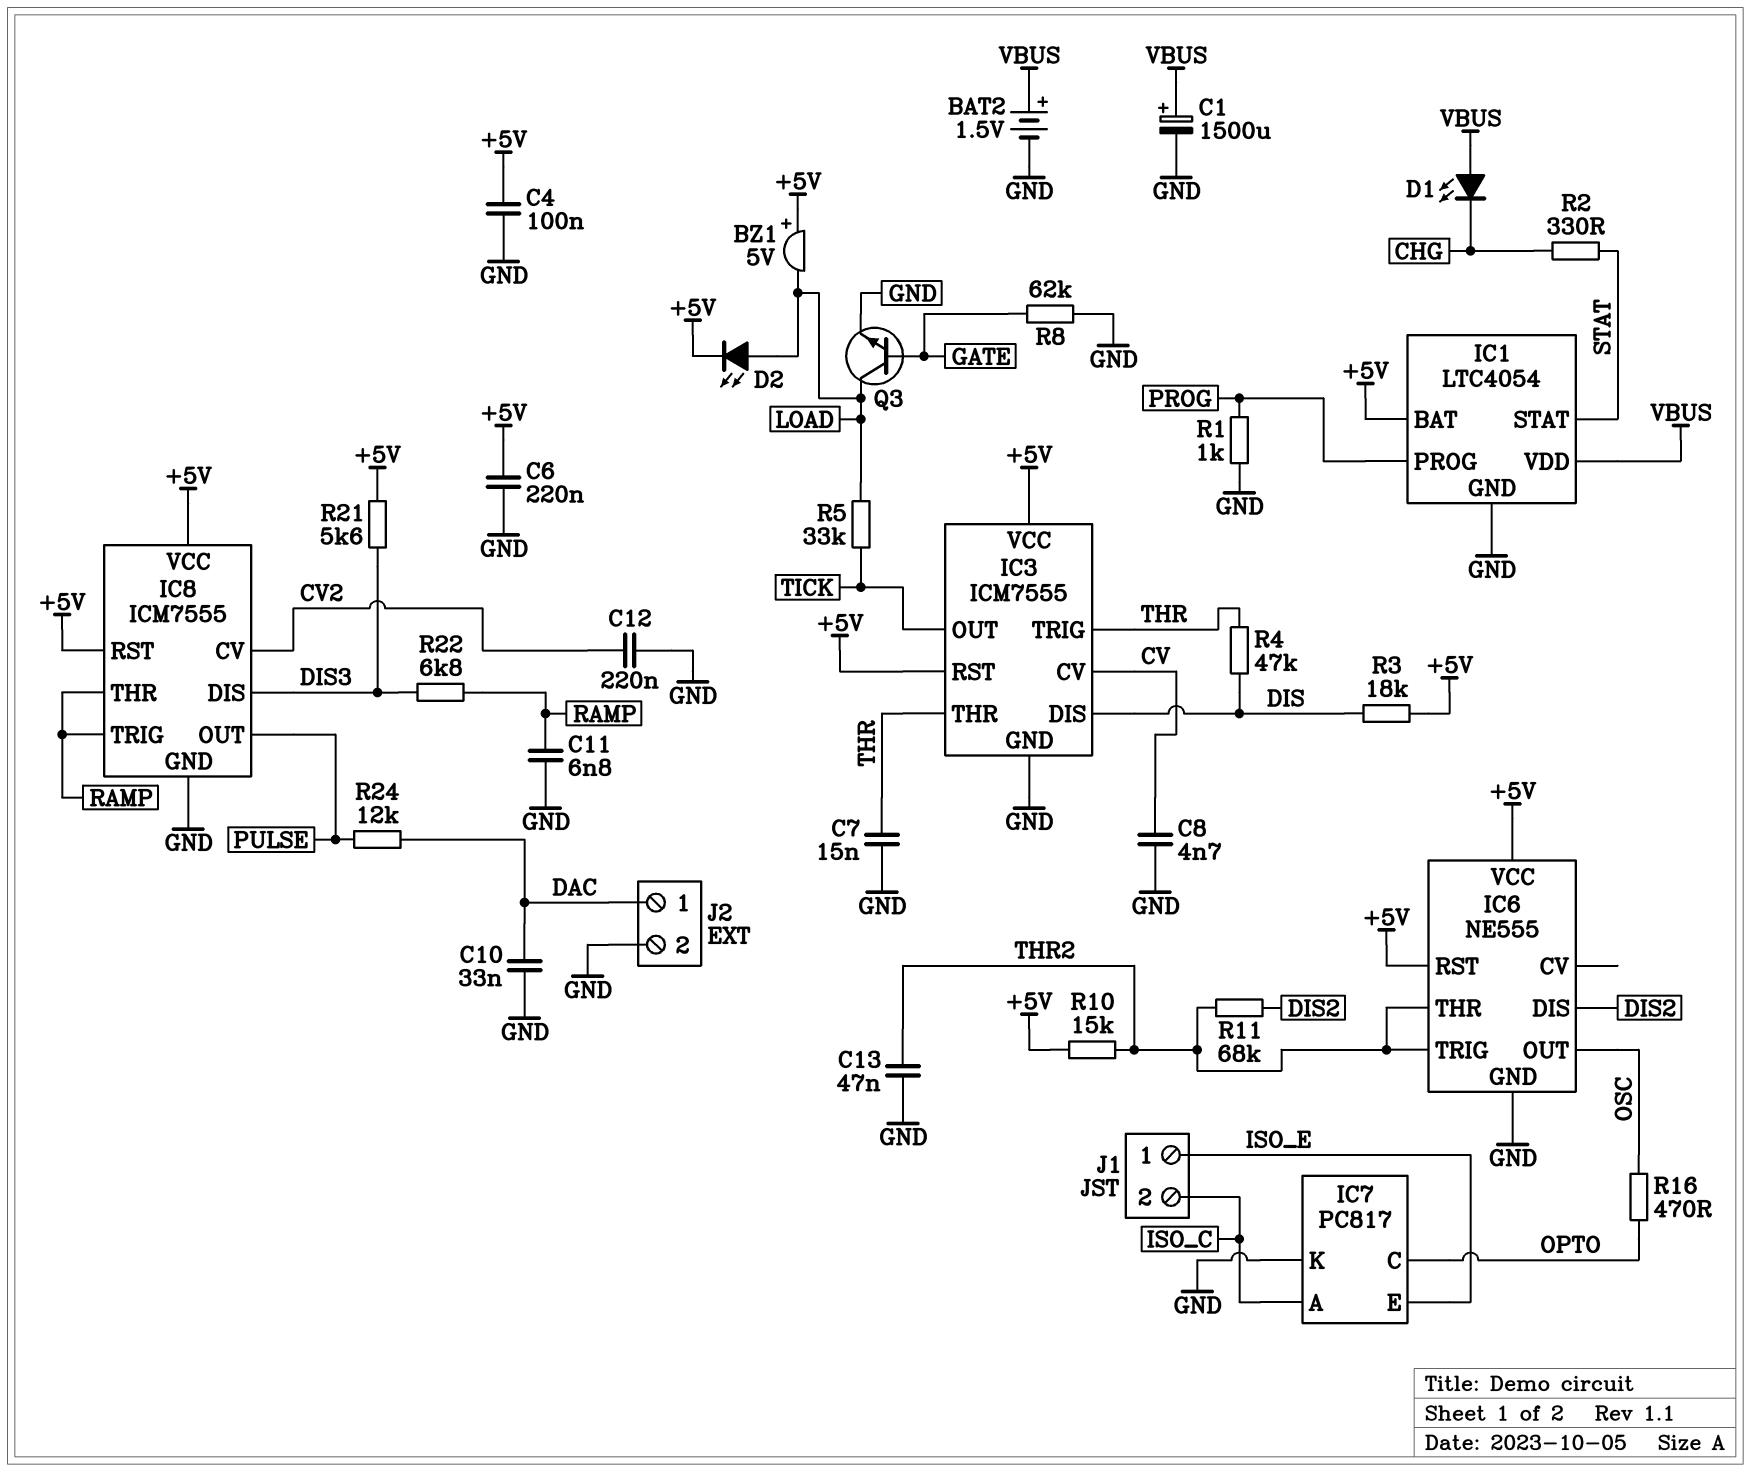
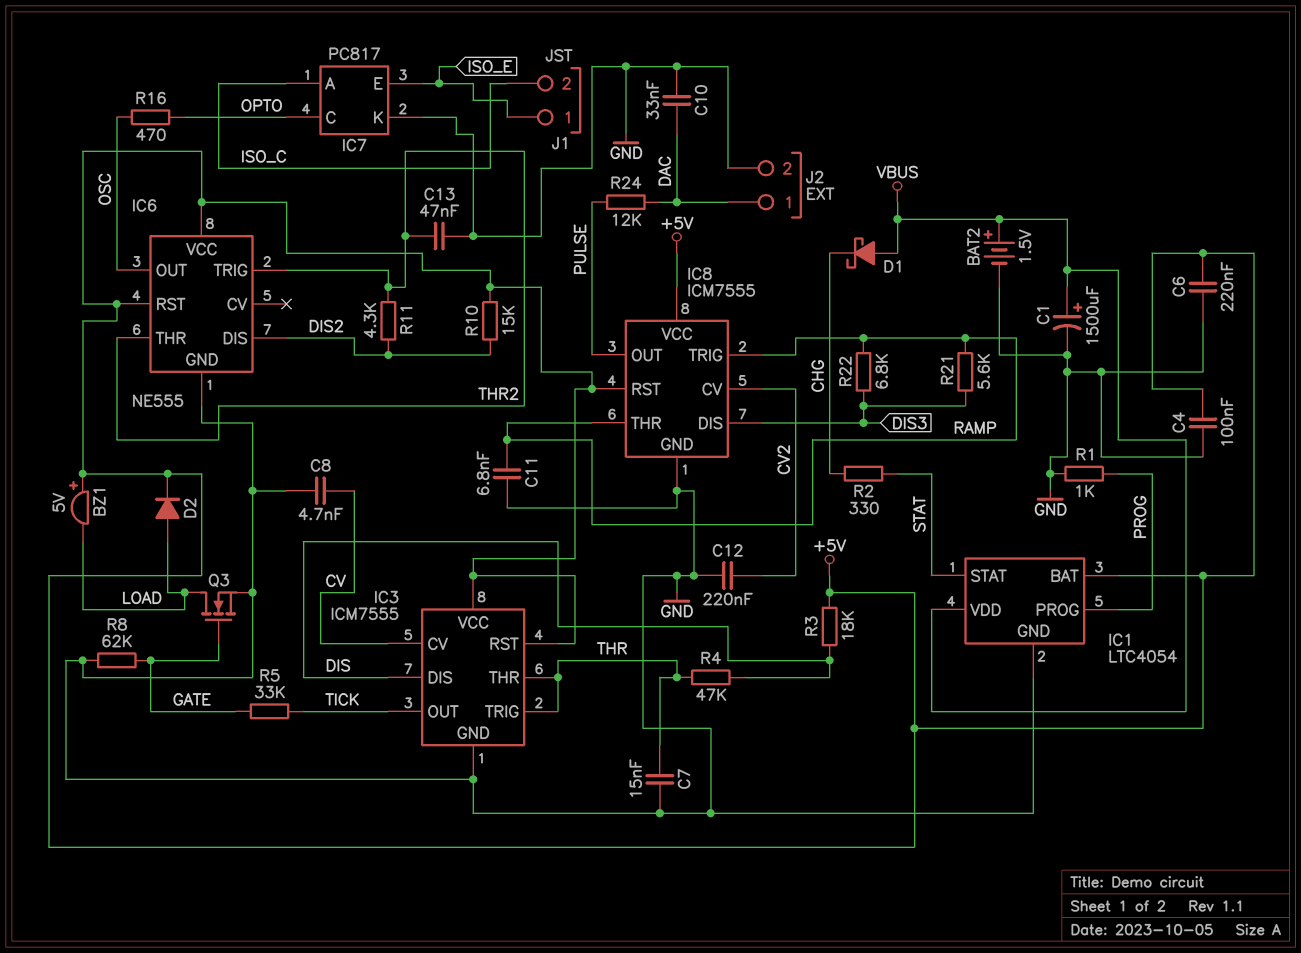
D1: LED (A VBUS, K CHG) -> schottky (A VBUS, K CHG)
D2: LED (A LOAD, K +5V) -> diode (A LOAD, K +5V)
Q3: NPN (B GATE, C LOAD, E GND) -> NMOS (G GATE, D LOAD, S GND)
R5: 33k (LOAD, TICK) -> 33k (GATE, TICK)
R10: 15k (+5V, THR2) -> 15k (+5V, DIS2)
R11: 68k (DIS2, THR2) -> 4.3k (DIS2, THR2)
R21: 5.6k (+5V, DIS3) -> 5.6k (DIS3, RAMP)

